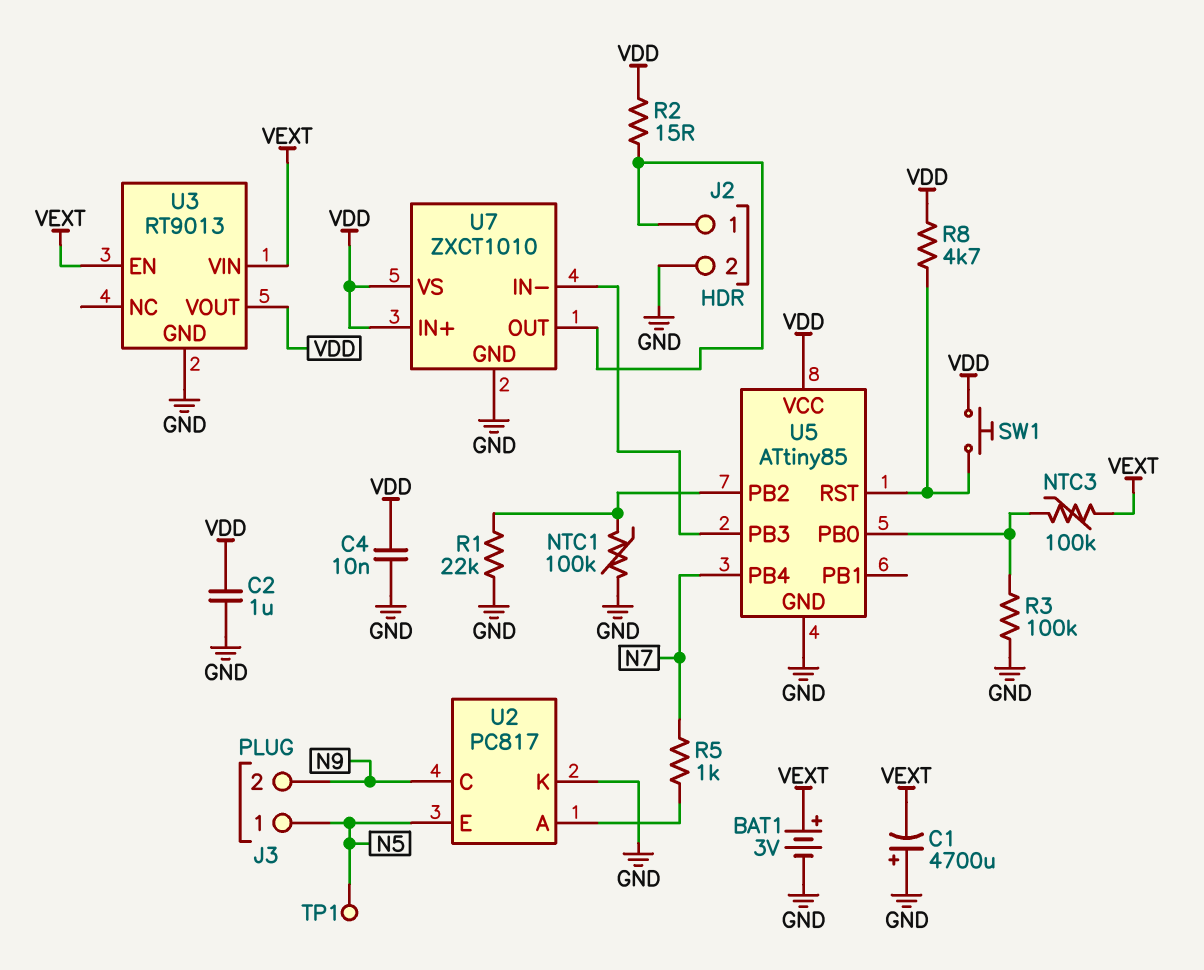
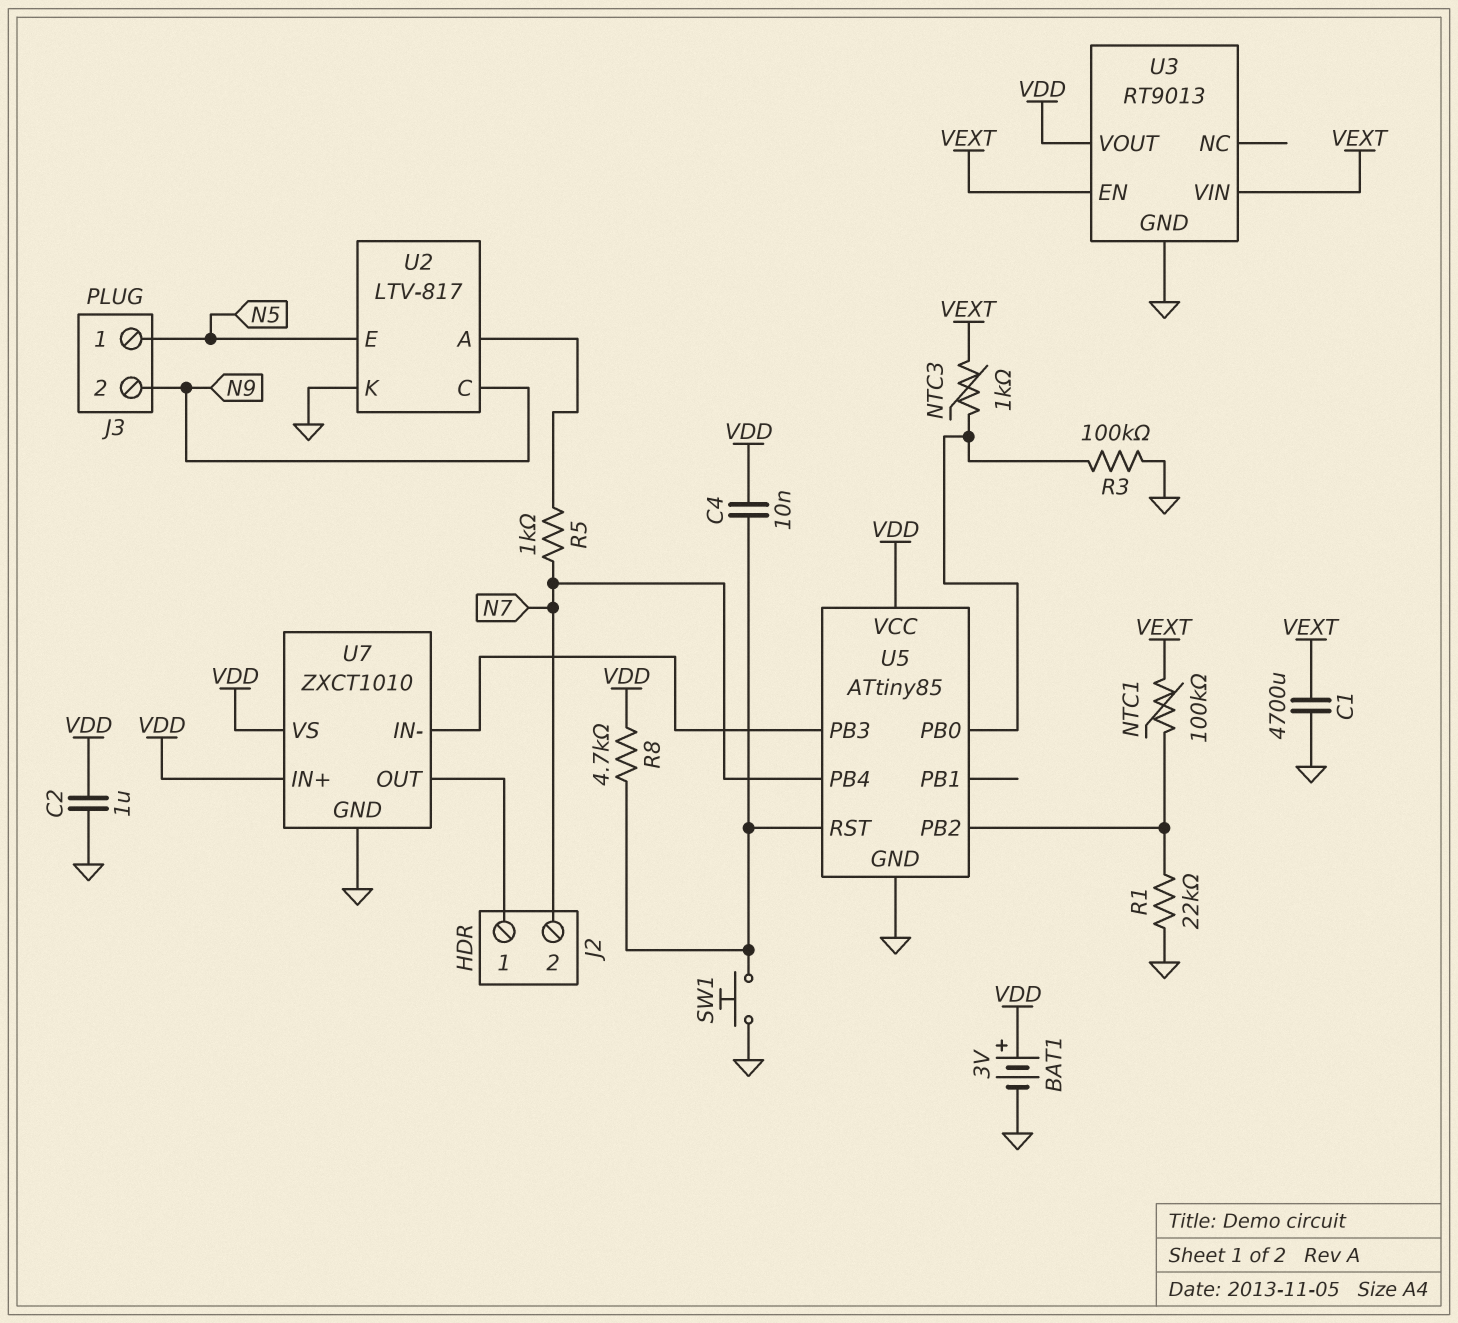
BAT1: 3V (plus VEXT, minus GND) -> 3V (plus VDD, minus GND)
C1: 4700uF (plus GND, minus VEXT) -> 4700uF (GND, VEXT)
C4: 10nF (GND, VDD) -> 10nF (U5/RST, VDD)
J2 pin 2: GND -> N7
NTC1: 100k (GND, U5/PB2) -> 100k (U5/PB2, VEXT)
NTC3: 100k (U5/PB0, VEXT) -> 1k (U5/PB0, VEXT)
R2: 15 (J2/1, VDD) -> none
SW1: button (U5/RST, VDD) -> button (GND, U5/RST)
TP1: test point (N5) -> none
U2: PC817 -> LTV-817

